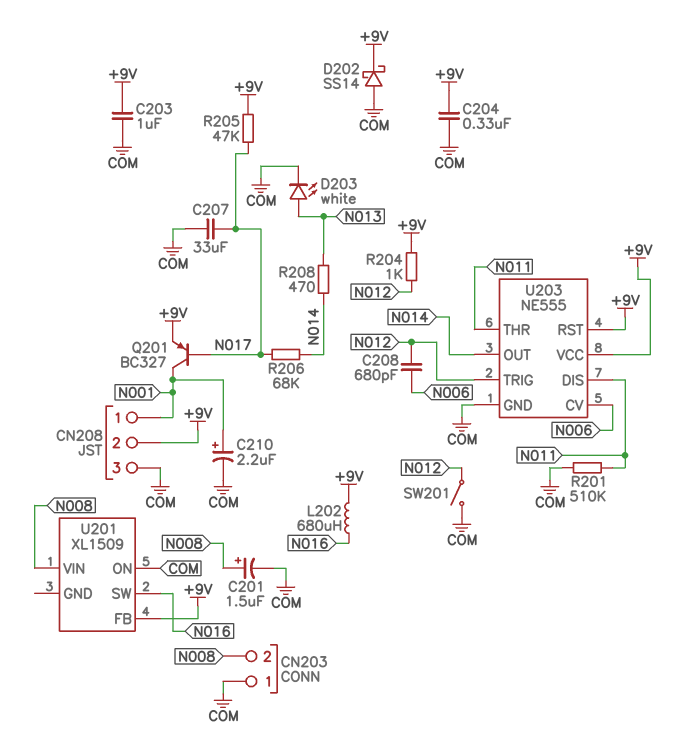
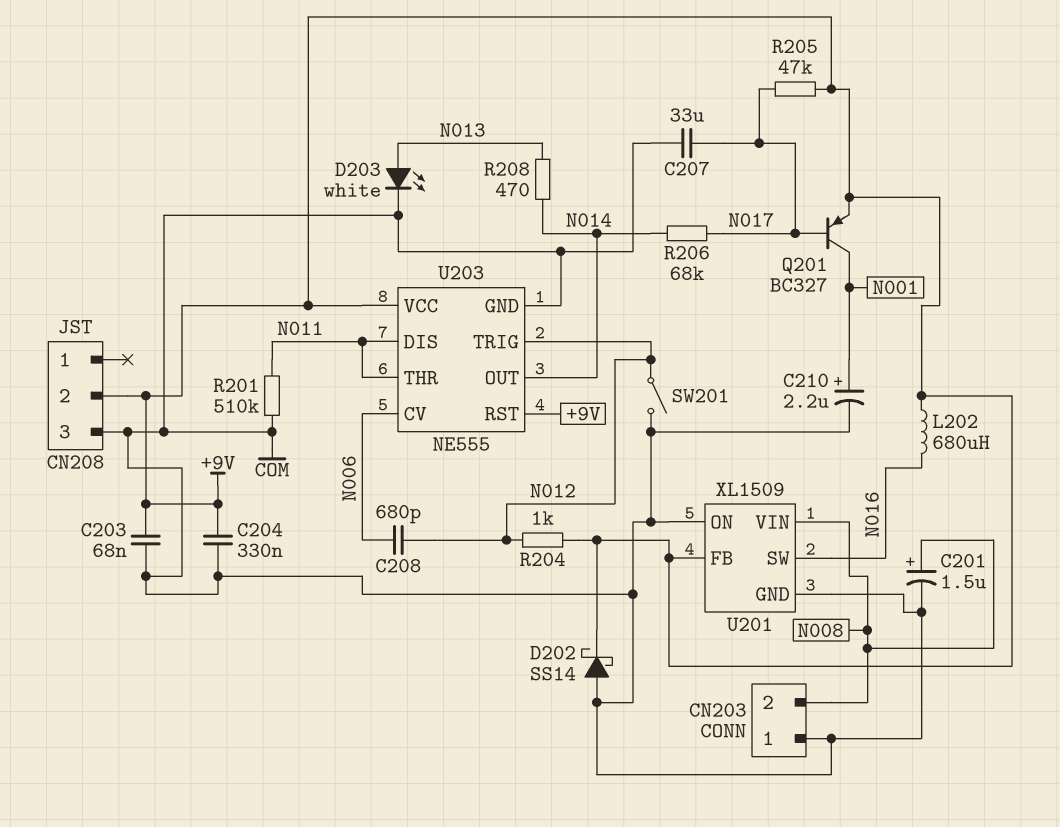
C203: 1uF (+9V, COM) -> 68nF (+9V, COM)
CN208 pin 1: N001 -> none
U201 pin GND: none -> COM

